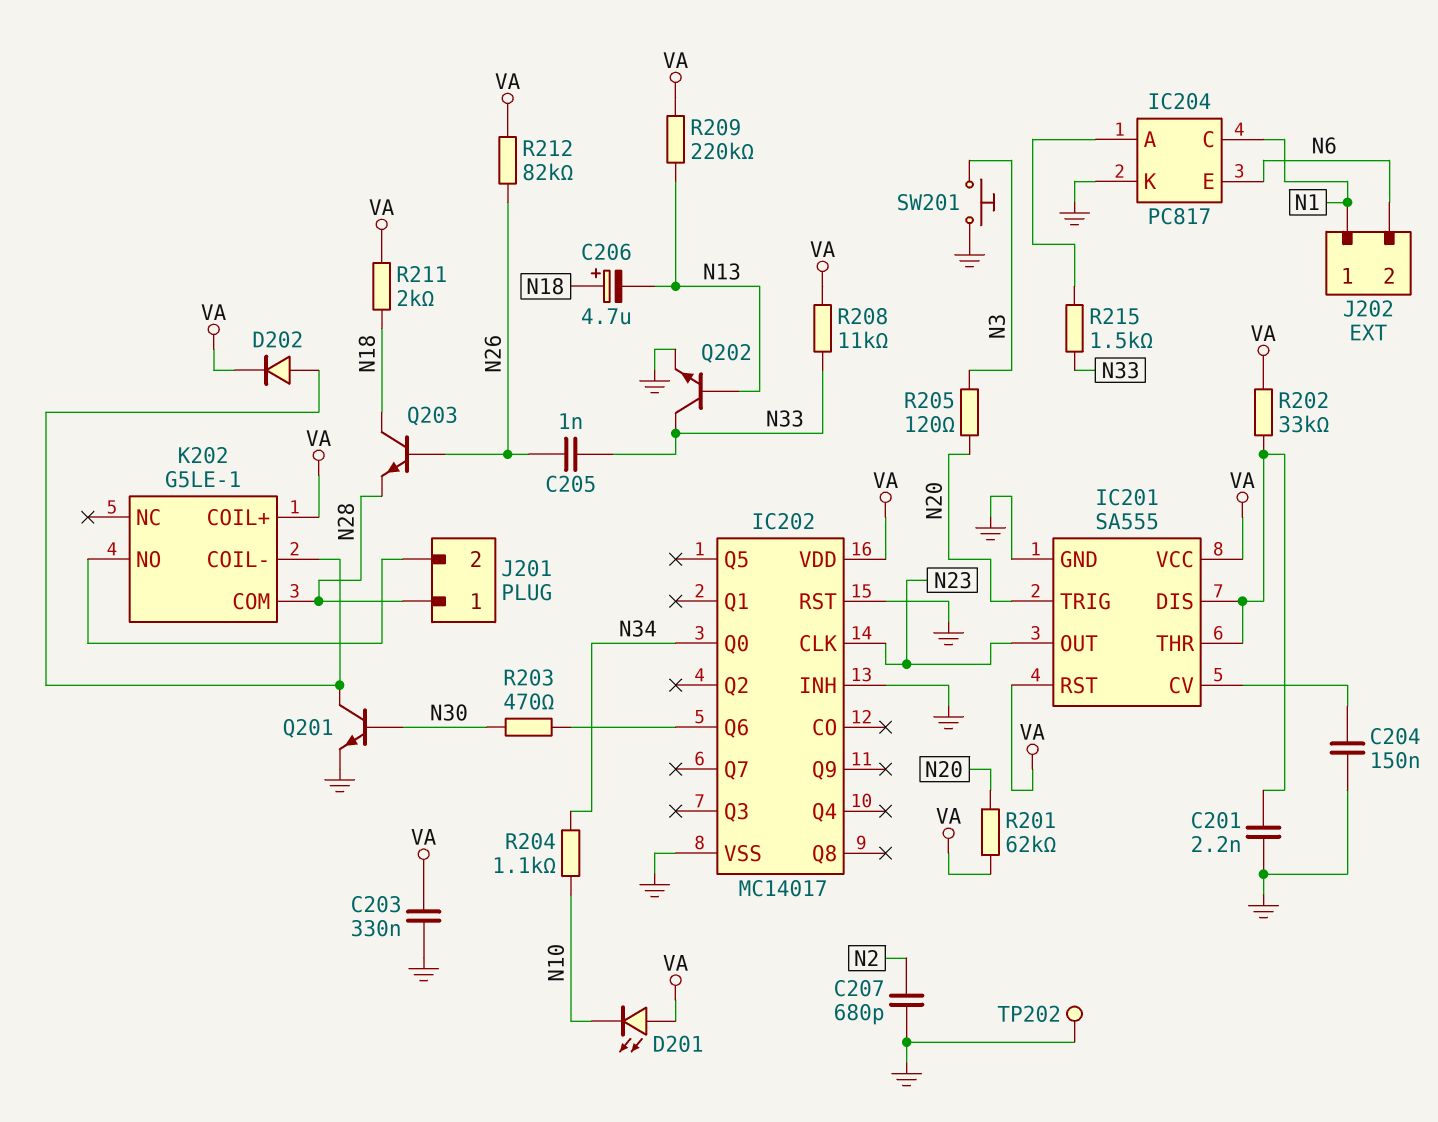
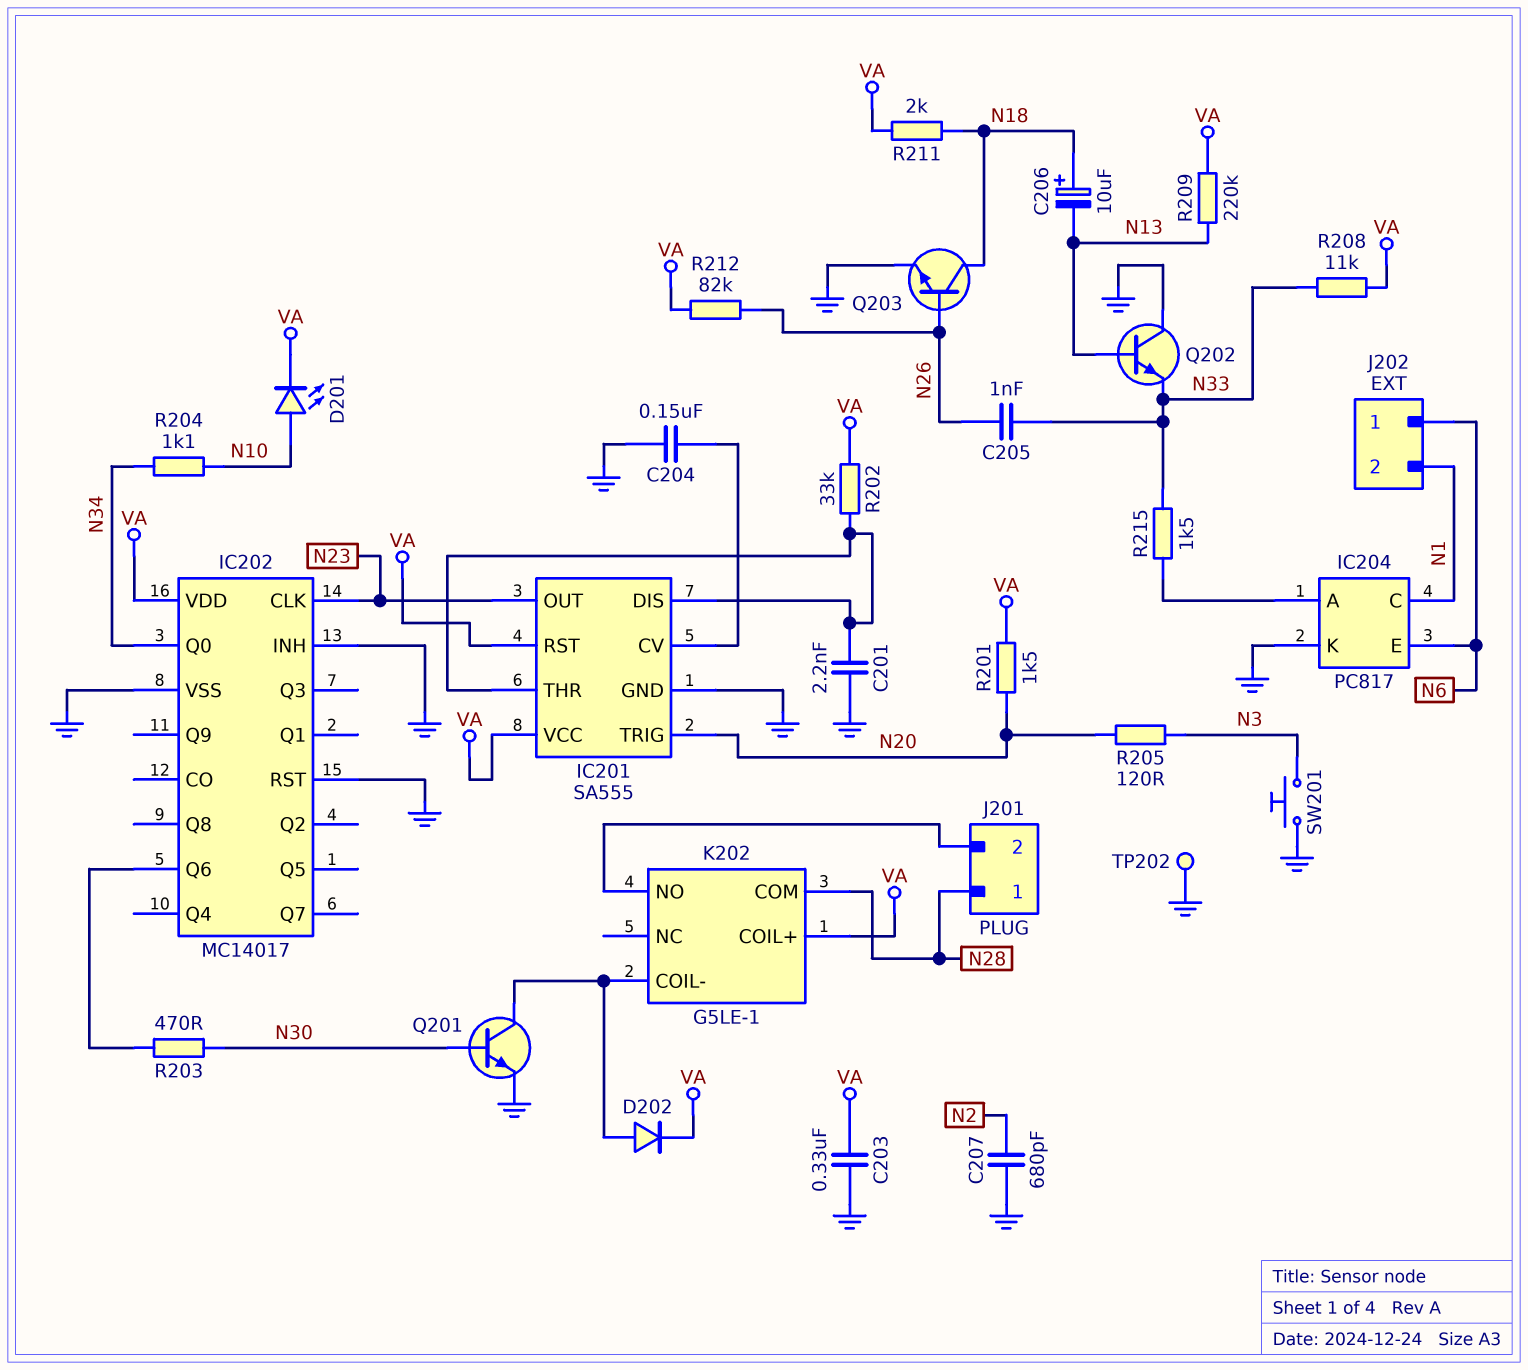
C206: 4.7uF (plus N18, minus N13) -> 10uF (plus N18, minus N13)
D201: LED (A VA, K N10) -> LED (A N10, K VA)
J202 pin 1: N1 -> N6
J202 pin 2: N6 -> N1
Q202: NPN (B N13, C N33, E GND) -> NPN (B N13, C GND, E N33)
Q203: NPN (B N26, C N18, E N28) -> NPN (B N26, C N18, E GND)
R201: 62k (N20, VA) -> 1.5k (N20, VA)

